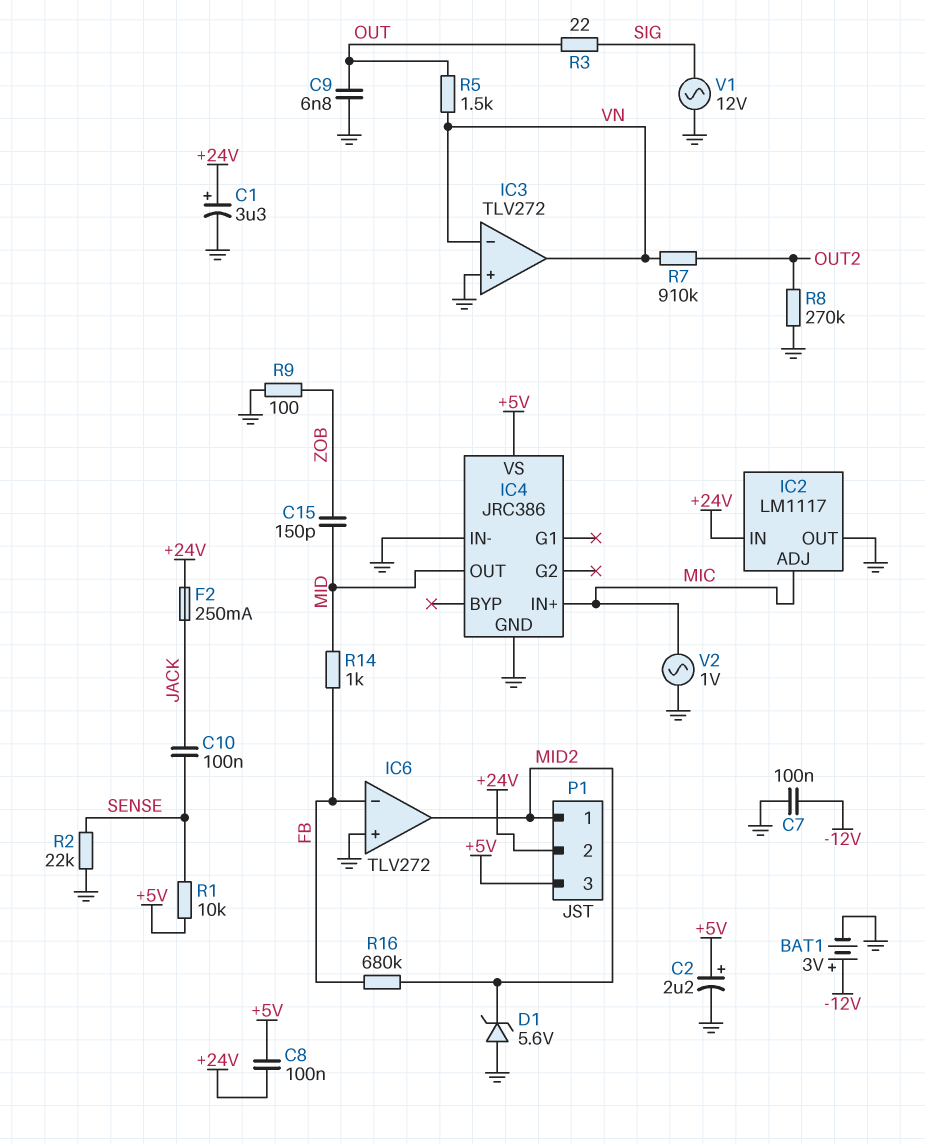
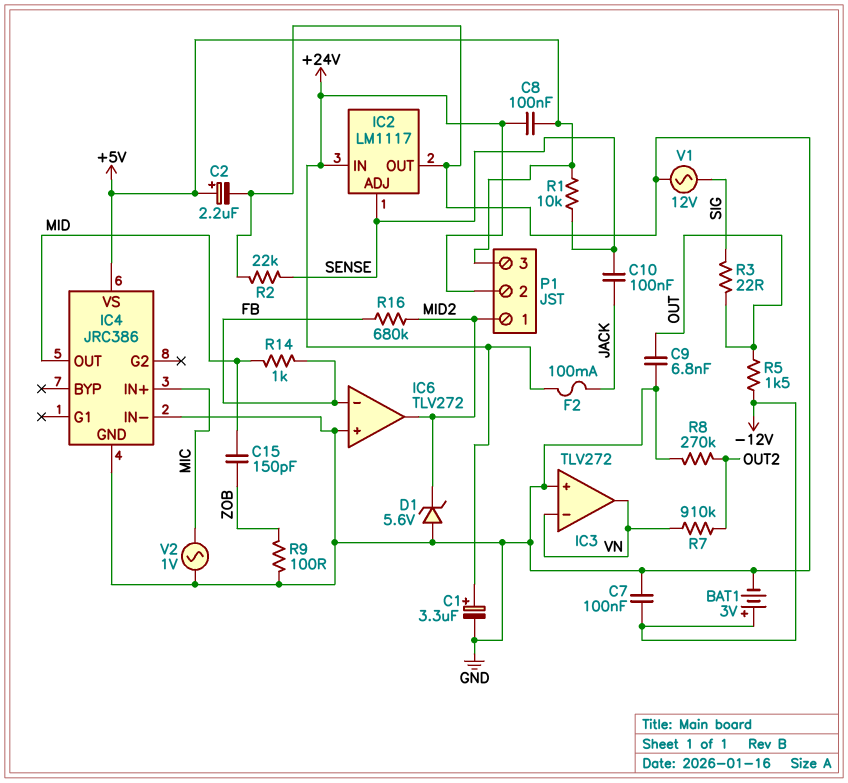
F2: 250mA (+24V, JACK) -> 100mA (+24V, JACK)
IC2 pin ADJ: MIC -> SENSE
R5: 1.5k (OUT, VN) -> 1.5k (-12V, OUT)

